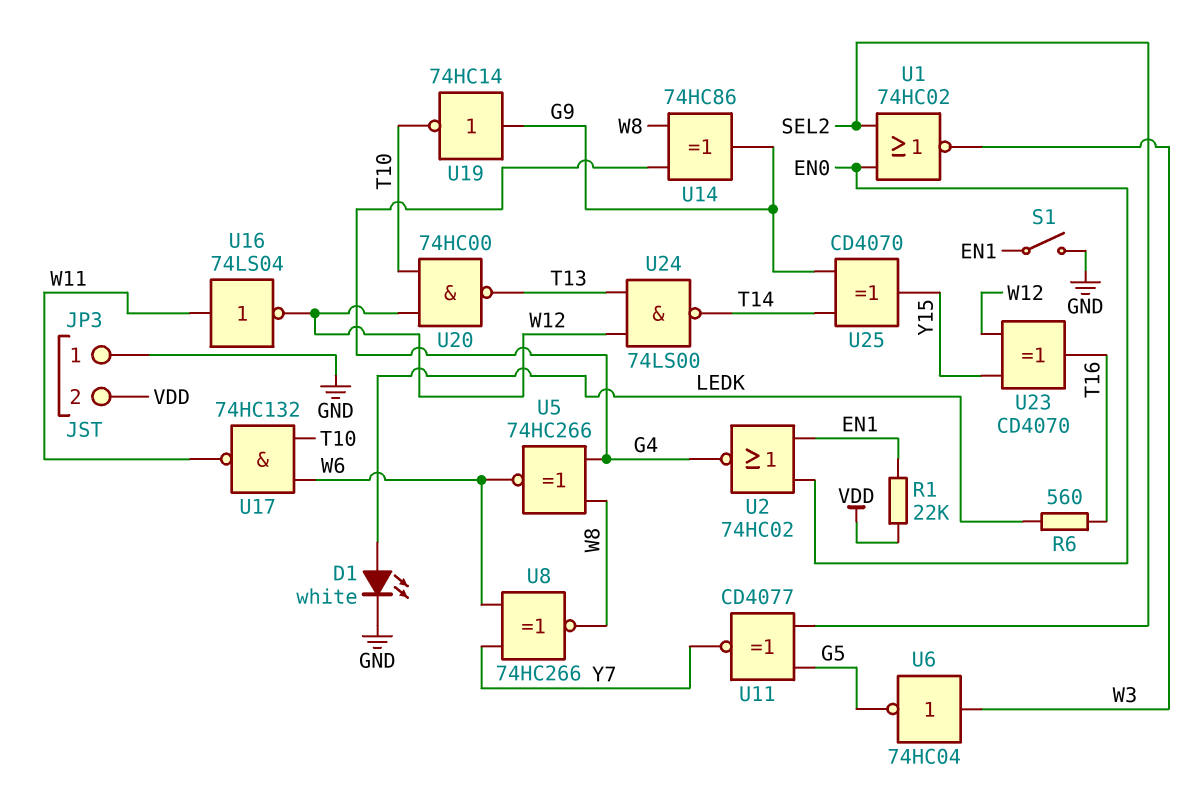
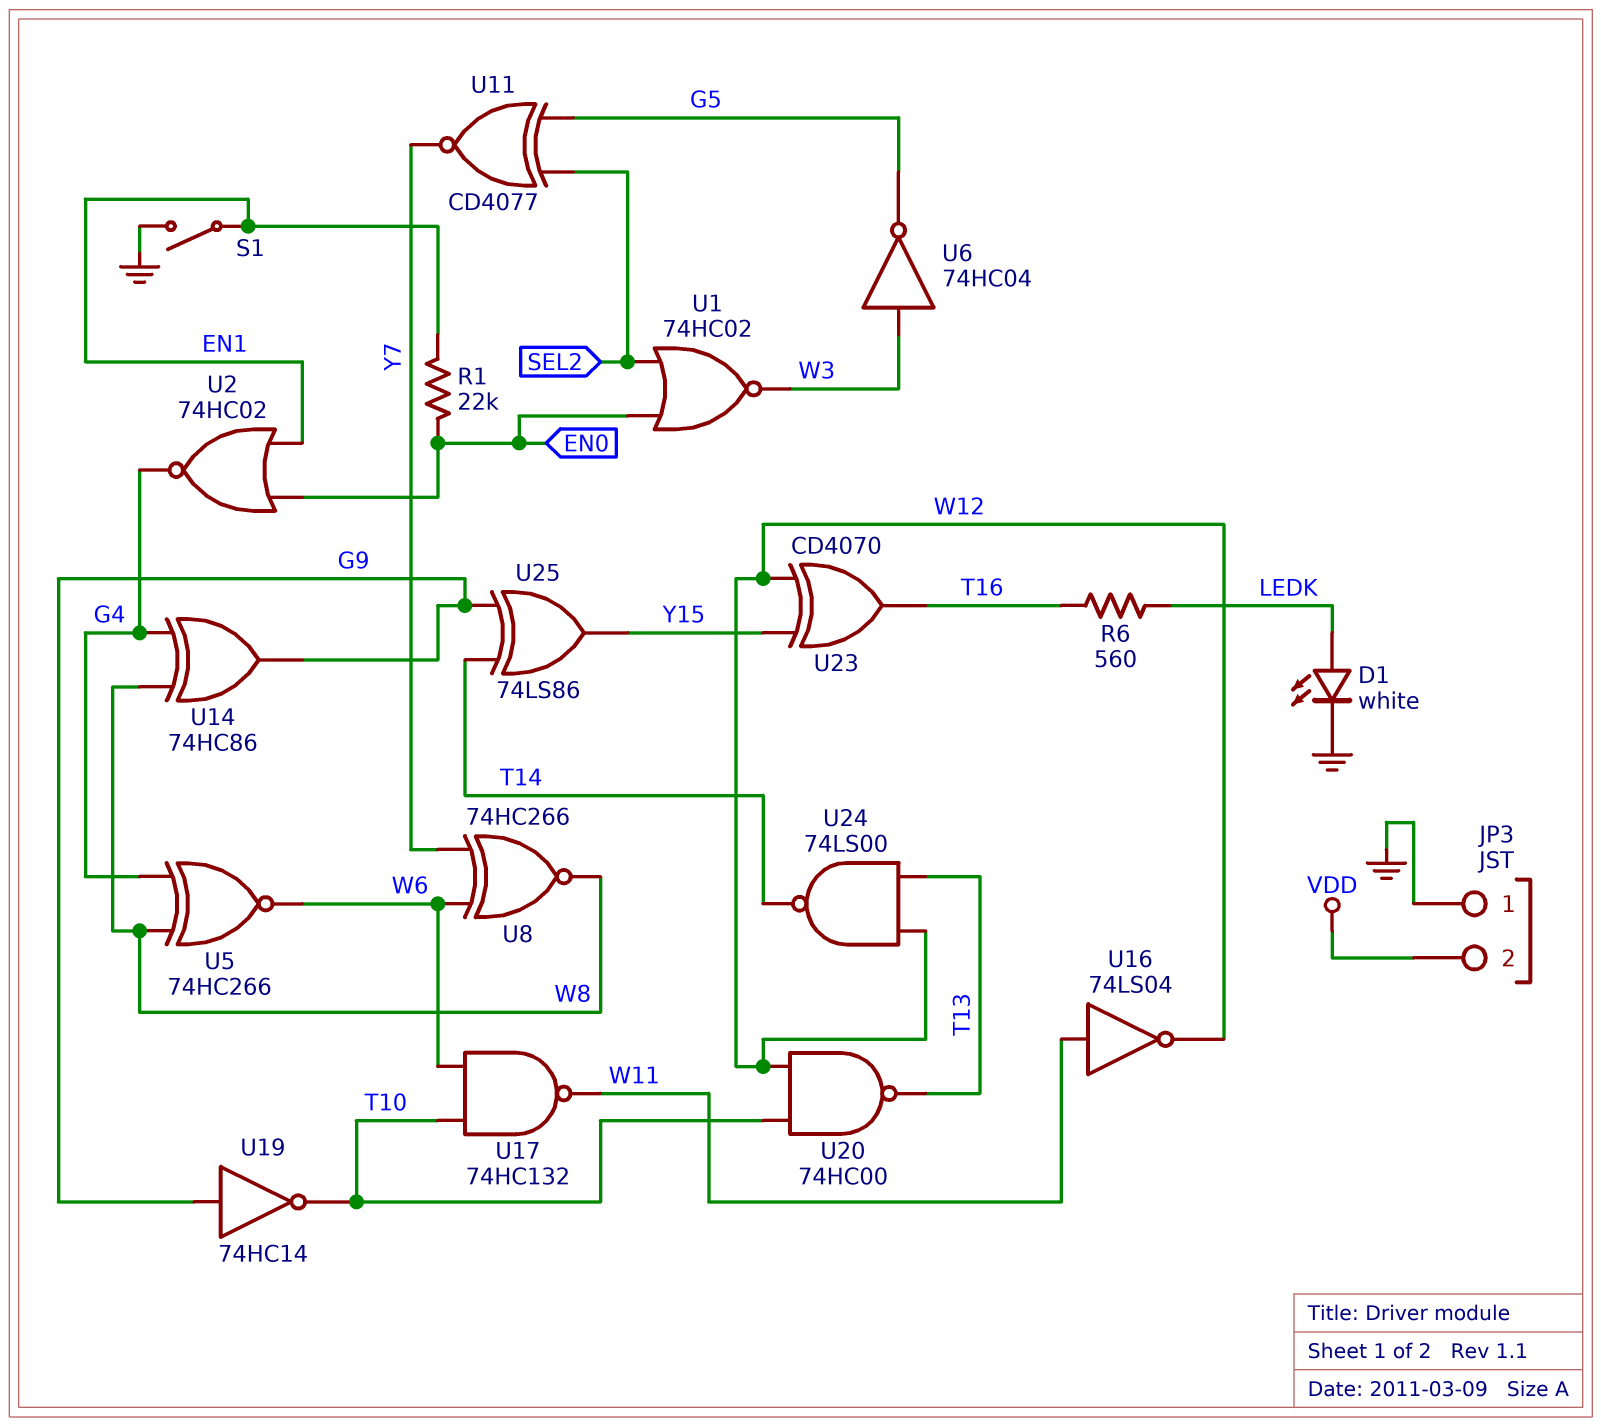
R1: 22k (EN1, VDD) -> 22k (EN0, EN1)
U25: XOR CD4070 (in G9, in T14, out Y15) -> XOR 74LS86 (in G9, in T14, out Y15)

